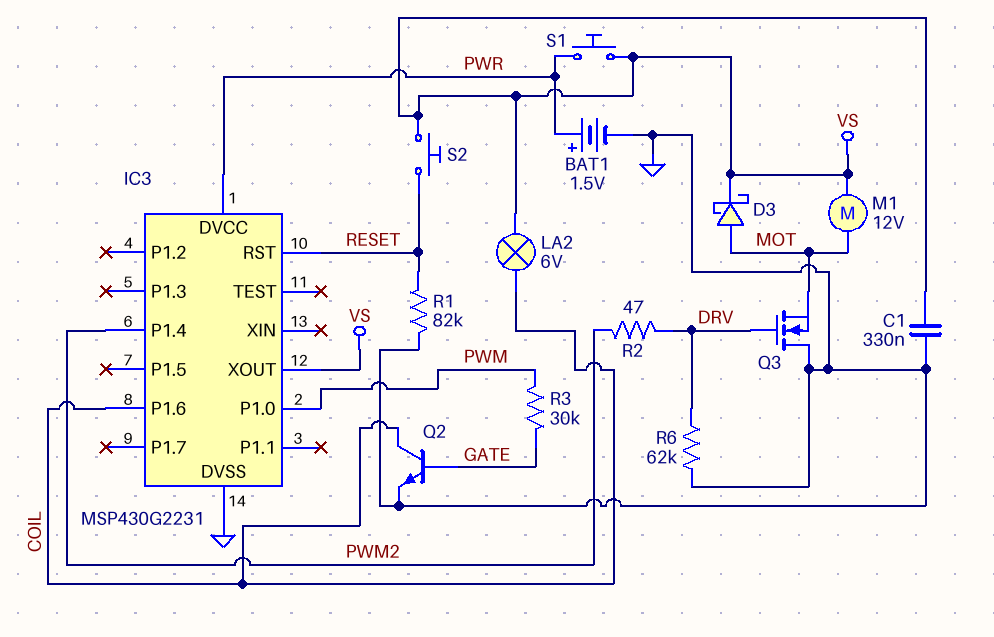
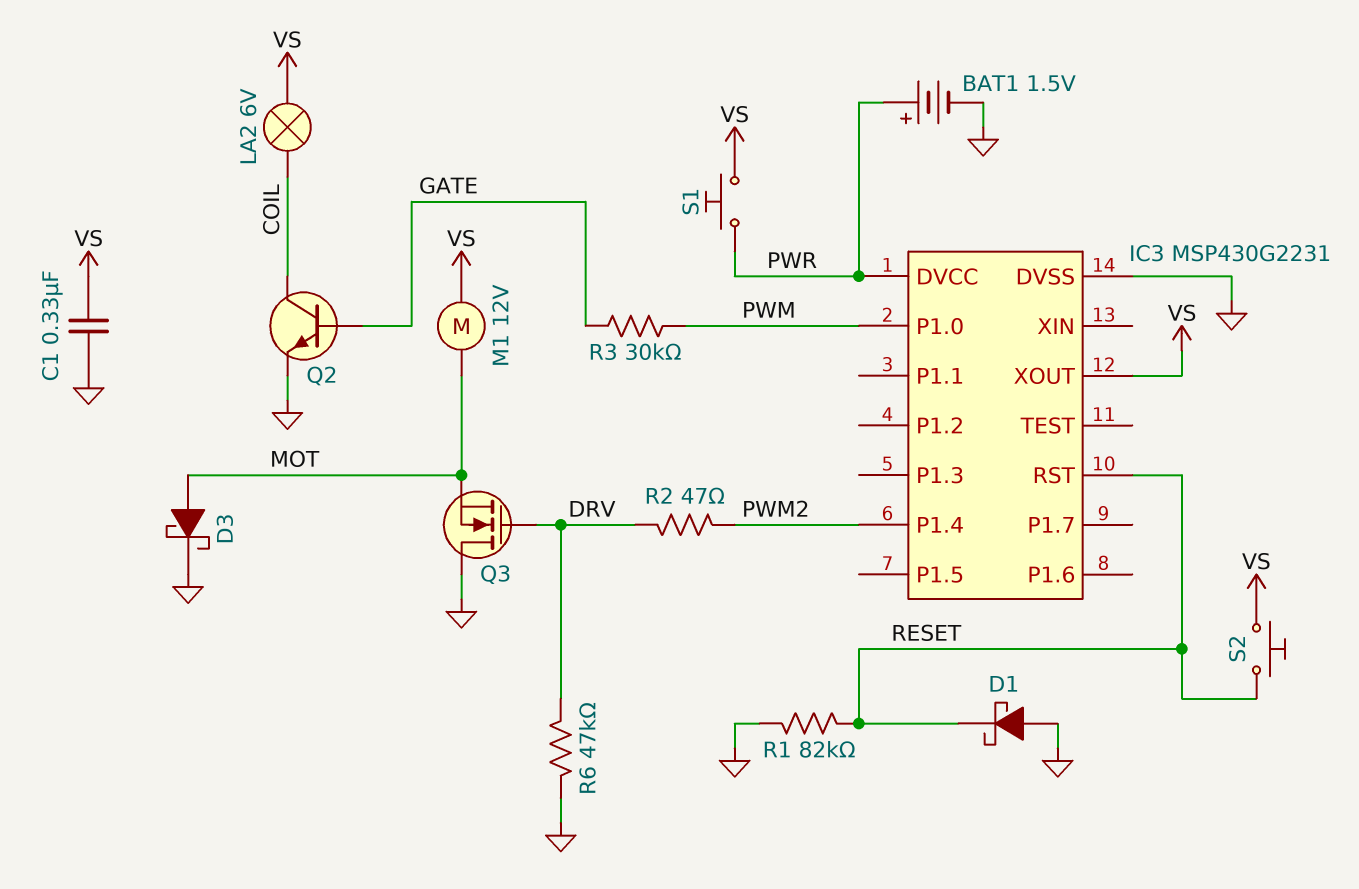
D1: none -> schottky (A GND, K RESET)
D3: schottky (A MOT, K VS) -> schottky (A MOT, K GND)
IC3 pin P1.6: COIL -> none
R6: 62k (DRV, GND) -> 47k (DRV, GND)

